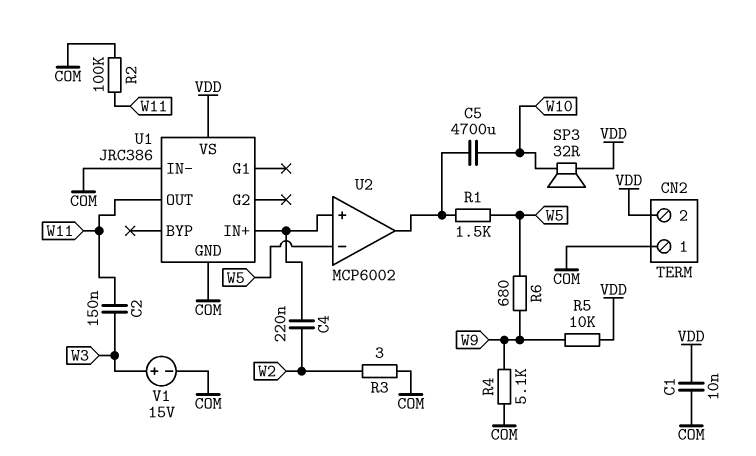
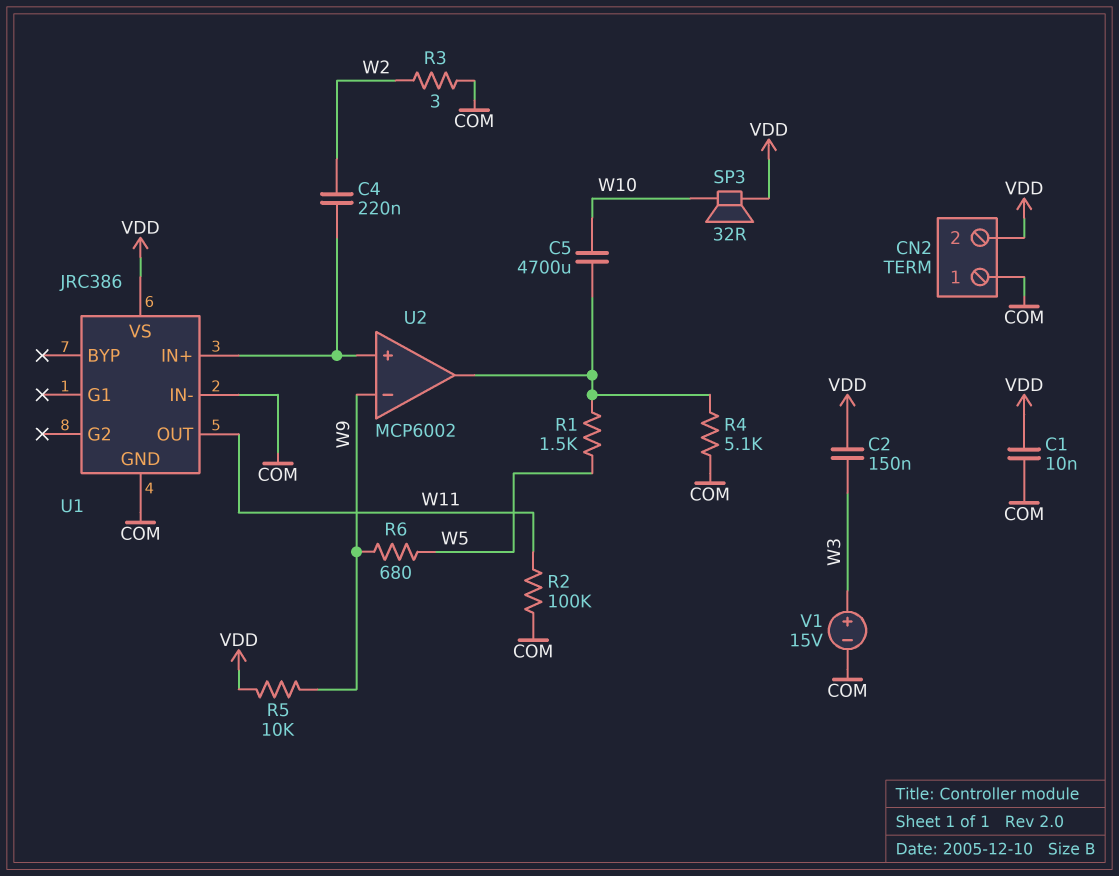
C2: 150nF (W3, W11) -> 150nF (VDD, W3)
R4: 5.1k (COM, W9) -> 5.1k (COM, U2/out)
U2 pin in-: W5 -> W9

